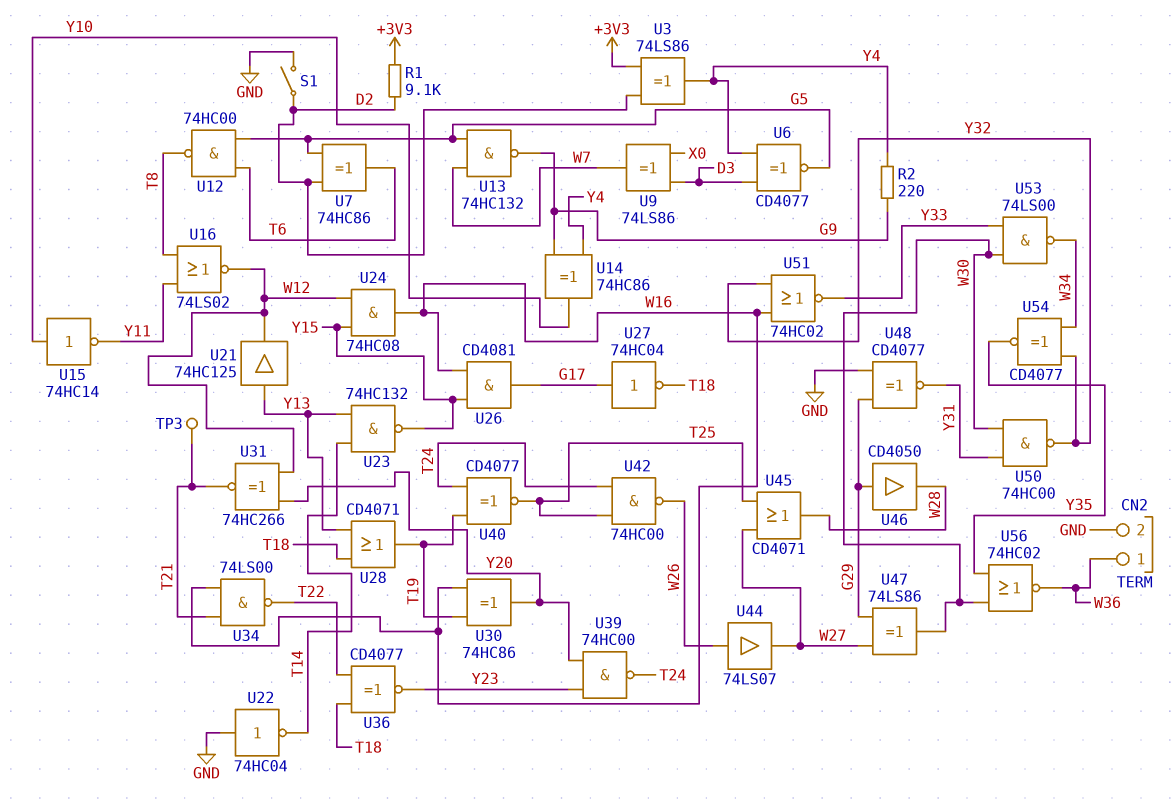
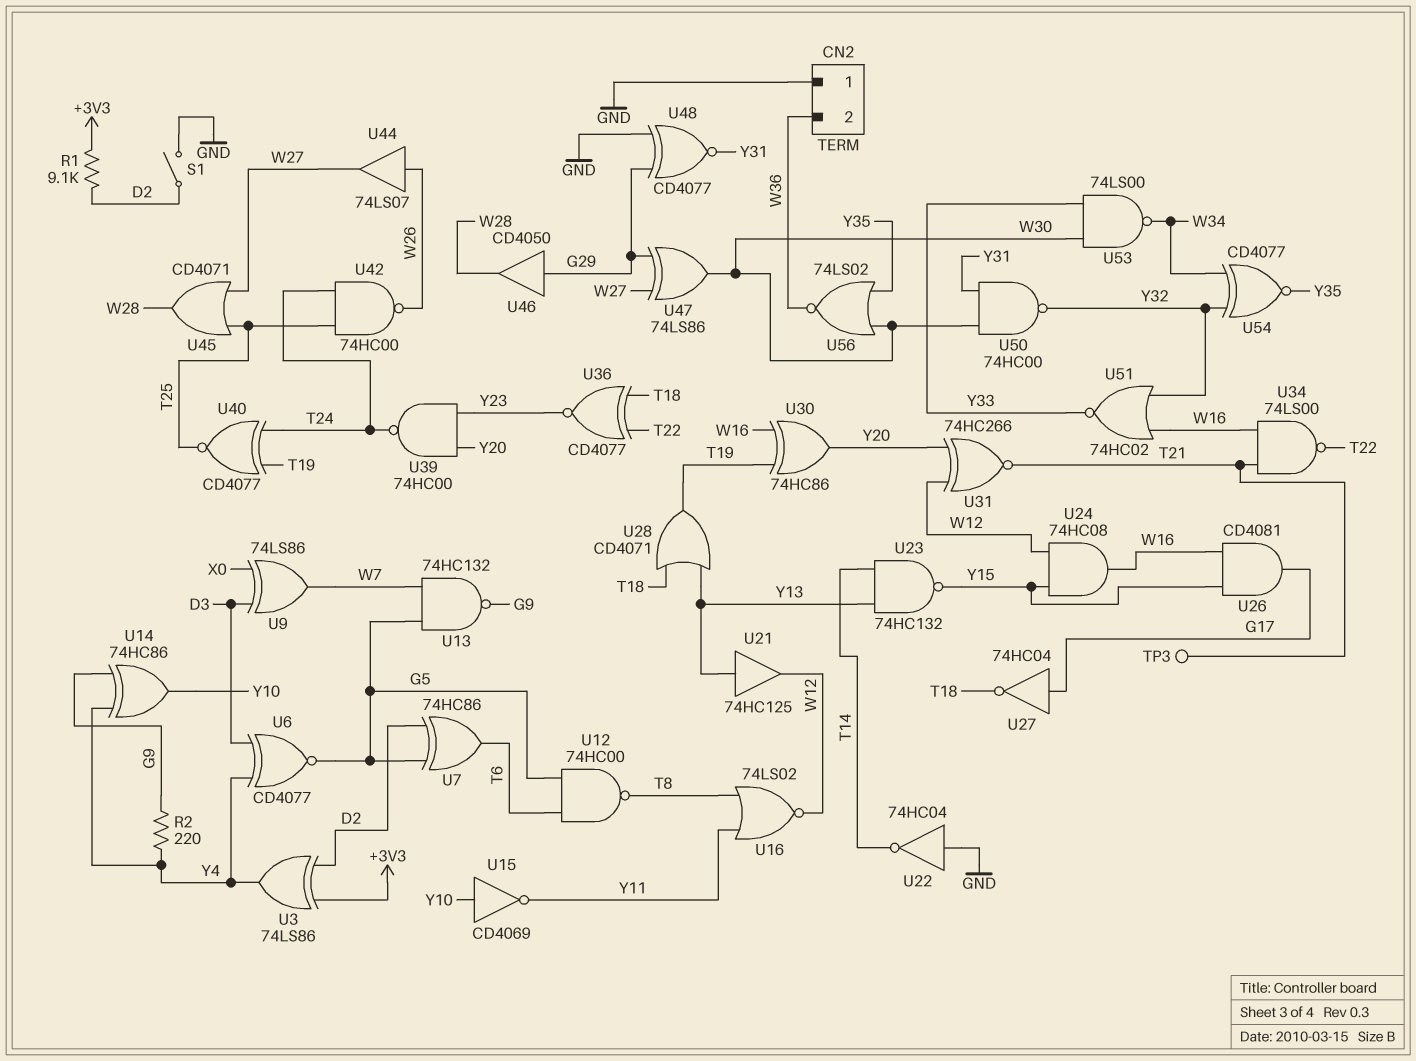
CN2 pin 1: W36 -> GND
CN2 pin 2: GND -> W36
U15: NOT 74HC14 (in Y10, out Y11) -> NOT CD4069 (in Y10, out Y11)
U56: NOR 74HC02 (in W30, in Y35, out W36) -> NOR 74LS02 (in W30, in Y35, out W36)

